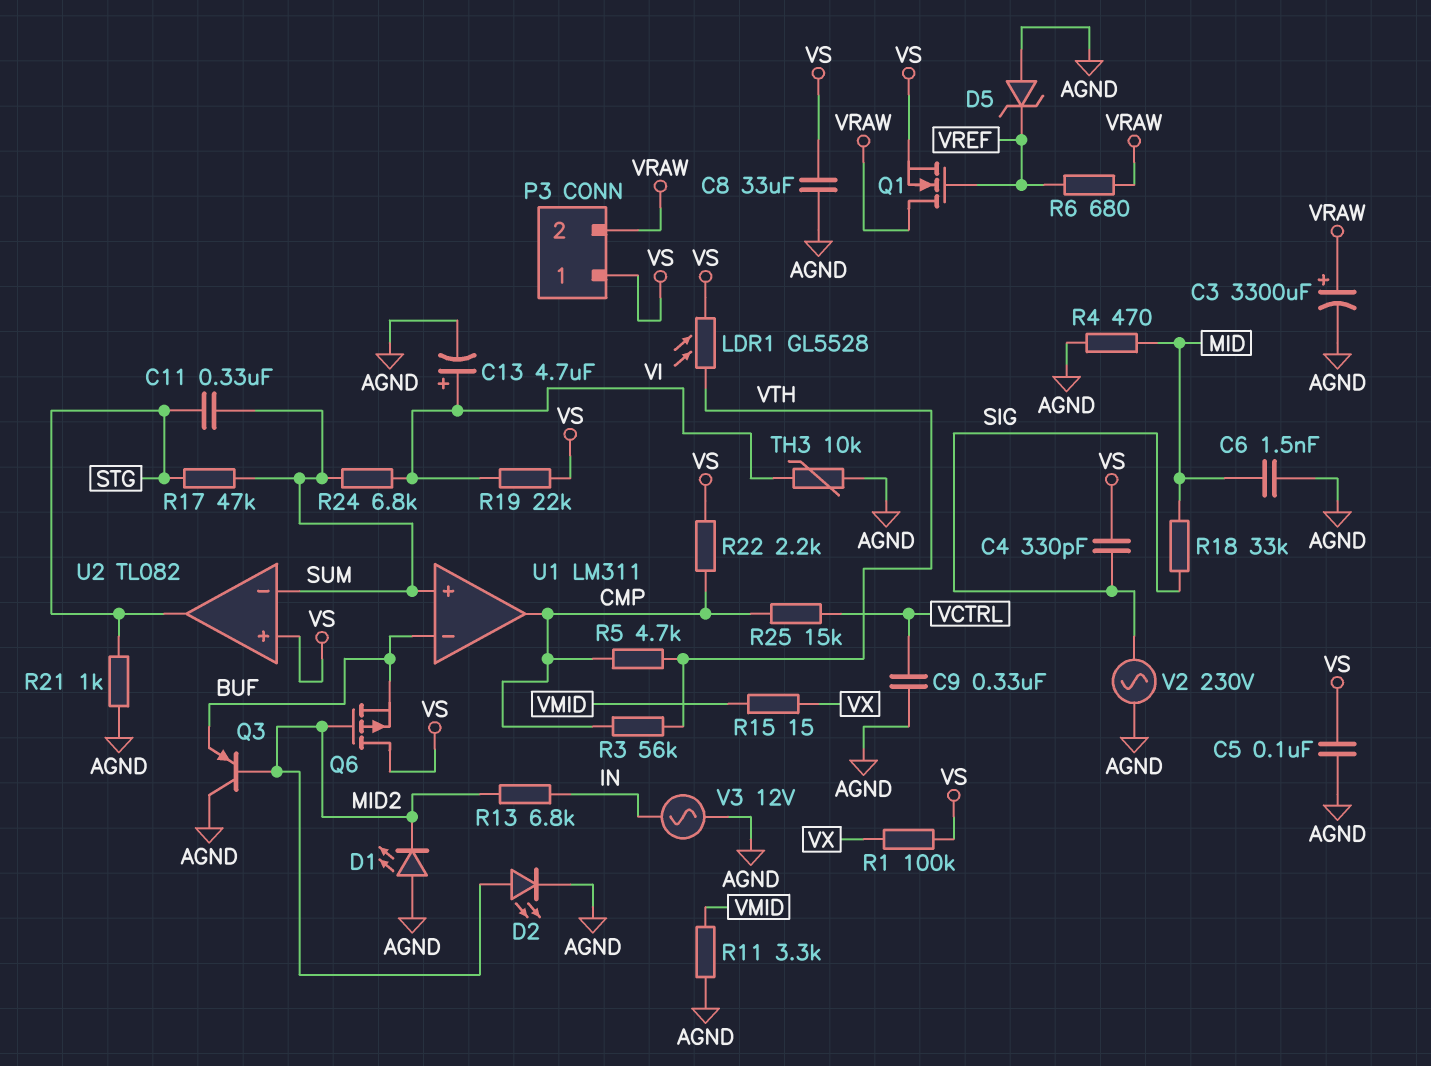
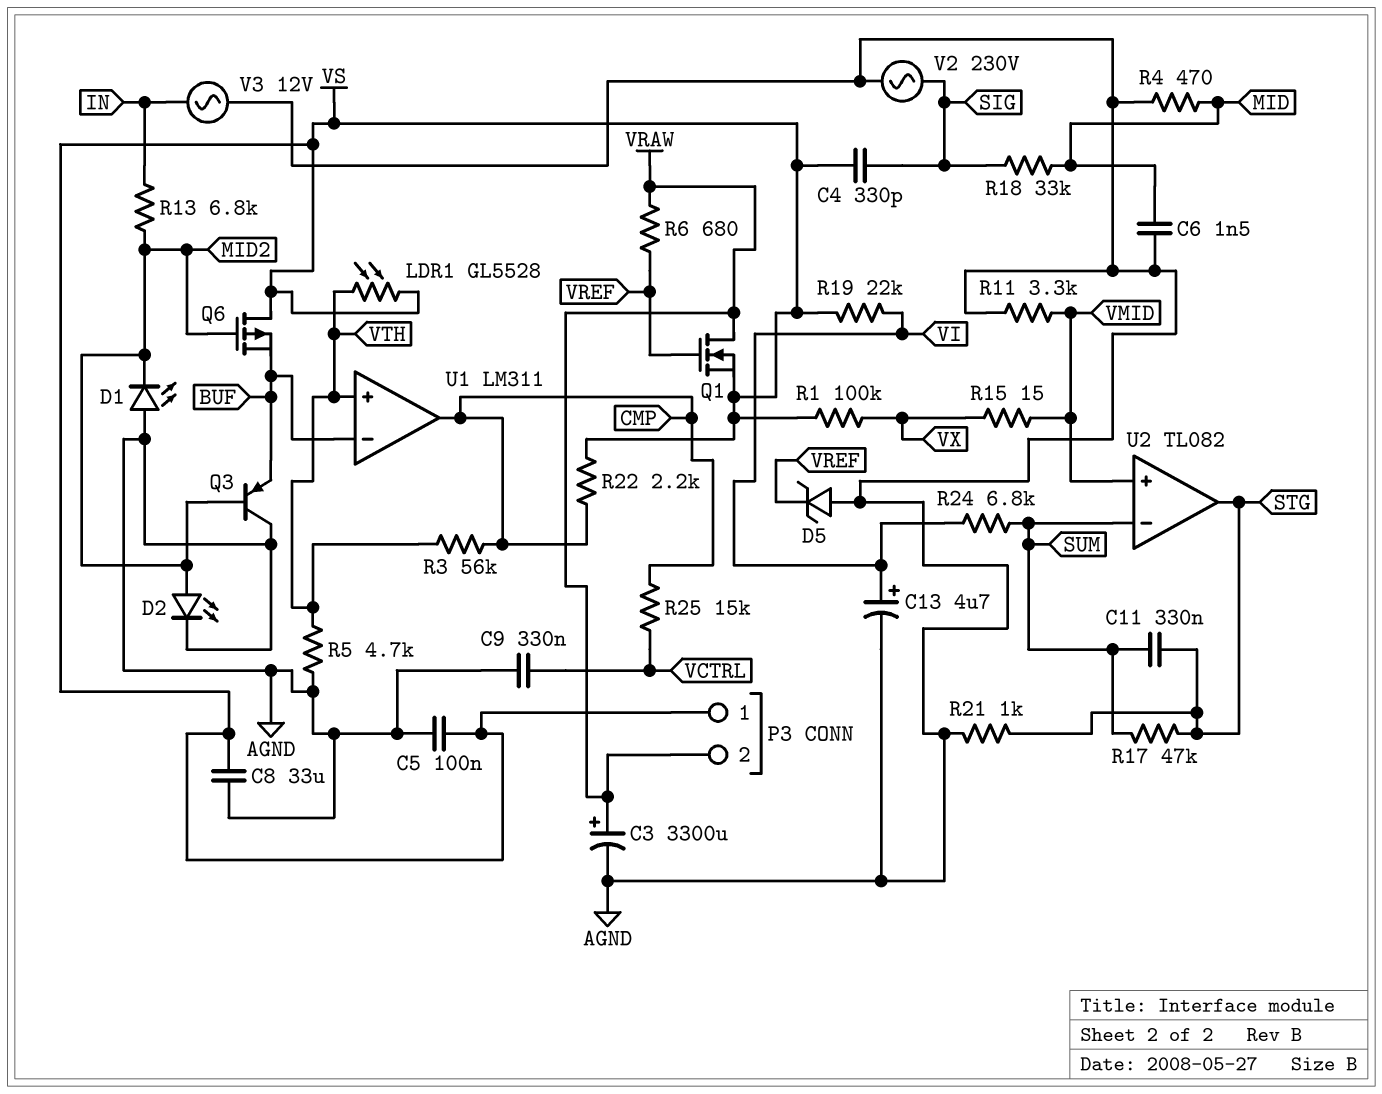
R5: 4.7k (CMP, VTH) -> 4.7k (AGND, VTH)
TH3: 10k (AGND, VI) -> none
U1 pin in+: SUM -> VTH
U2 pin in+: VS -> VMID

